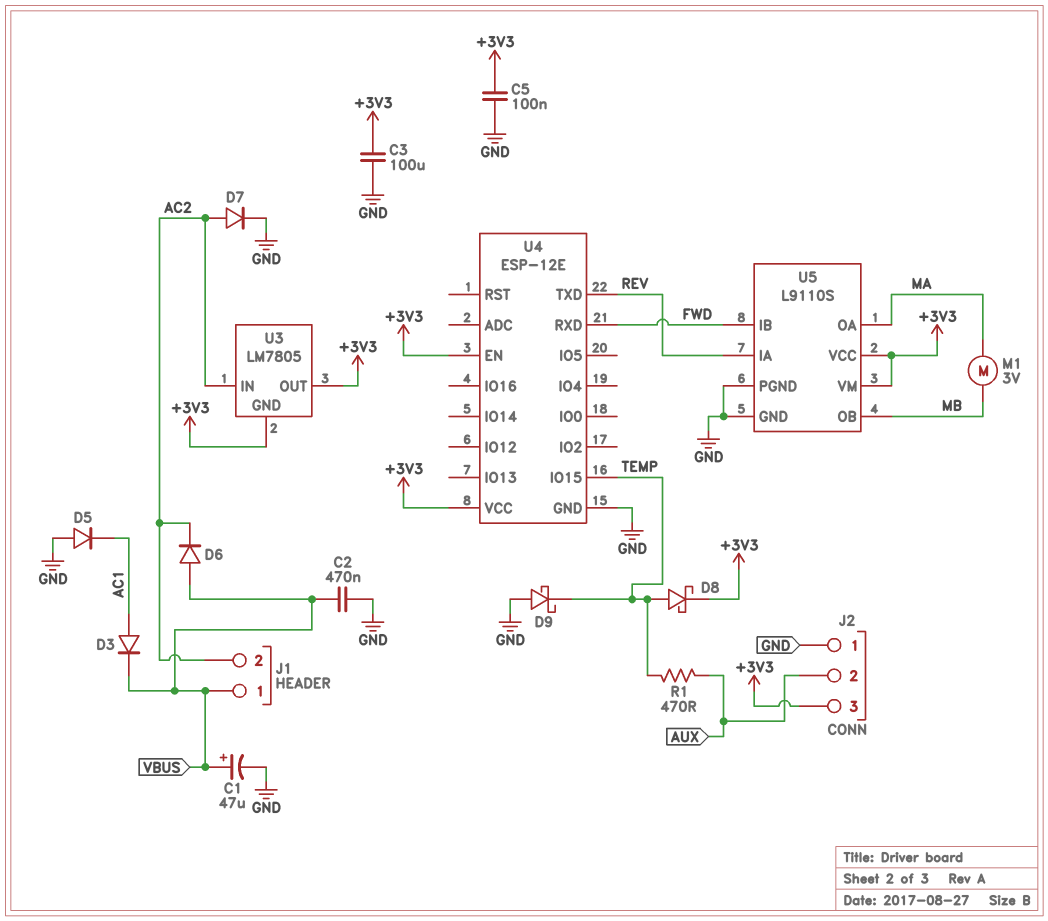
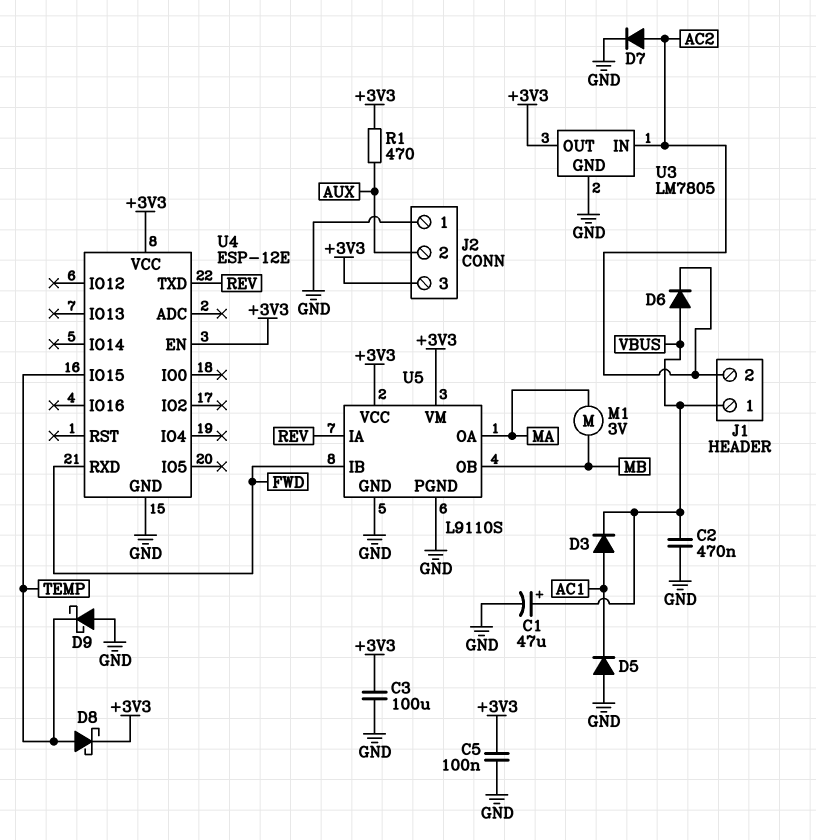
R1: 470 (AUX, TEMP) -> 470 (+3V3, AUX)
U3 pin GND: +3V3 -> GND

